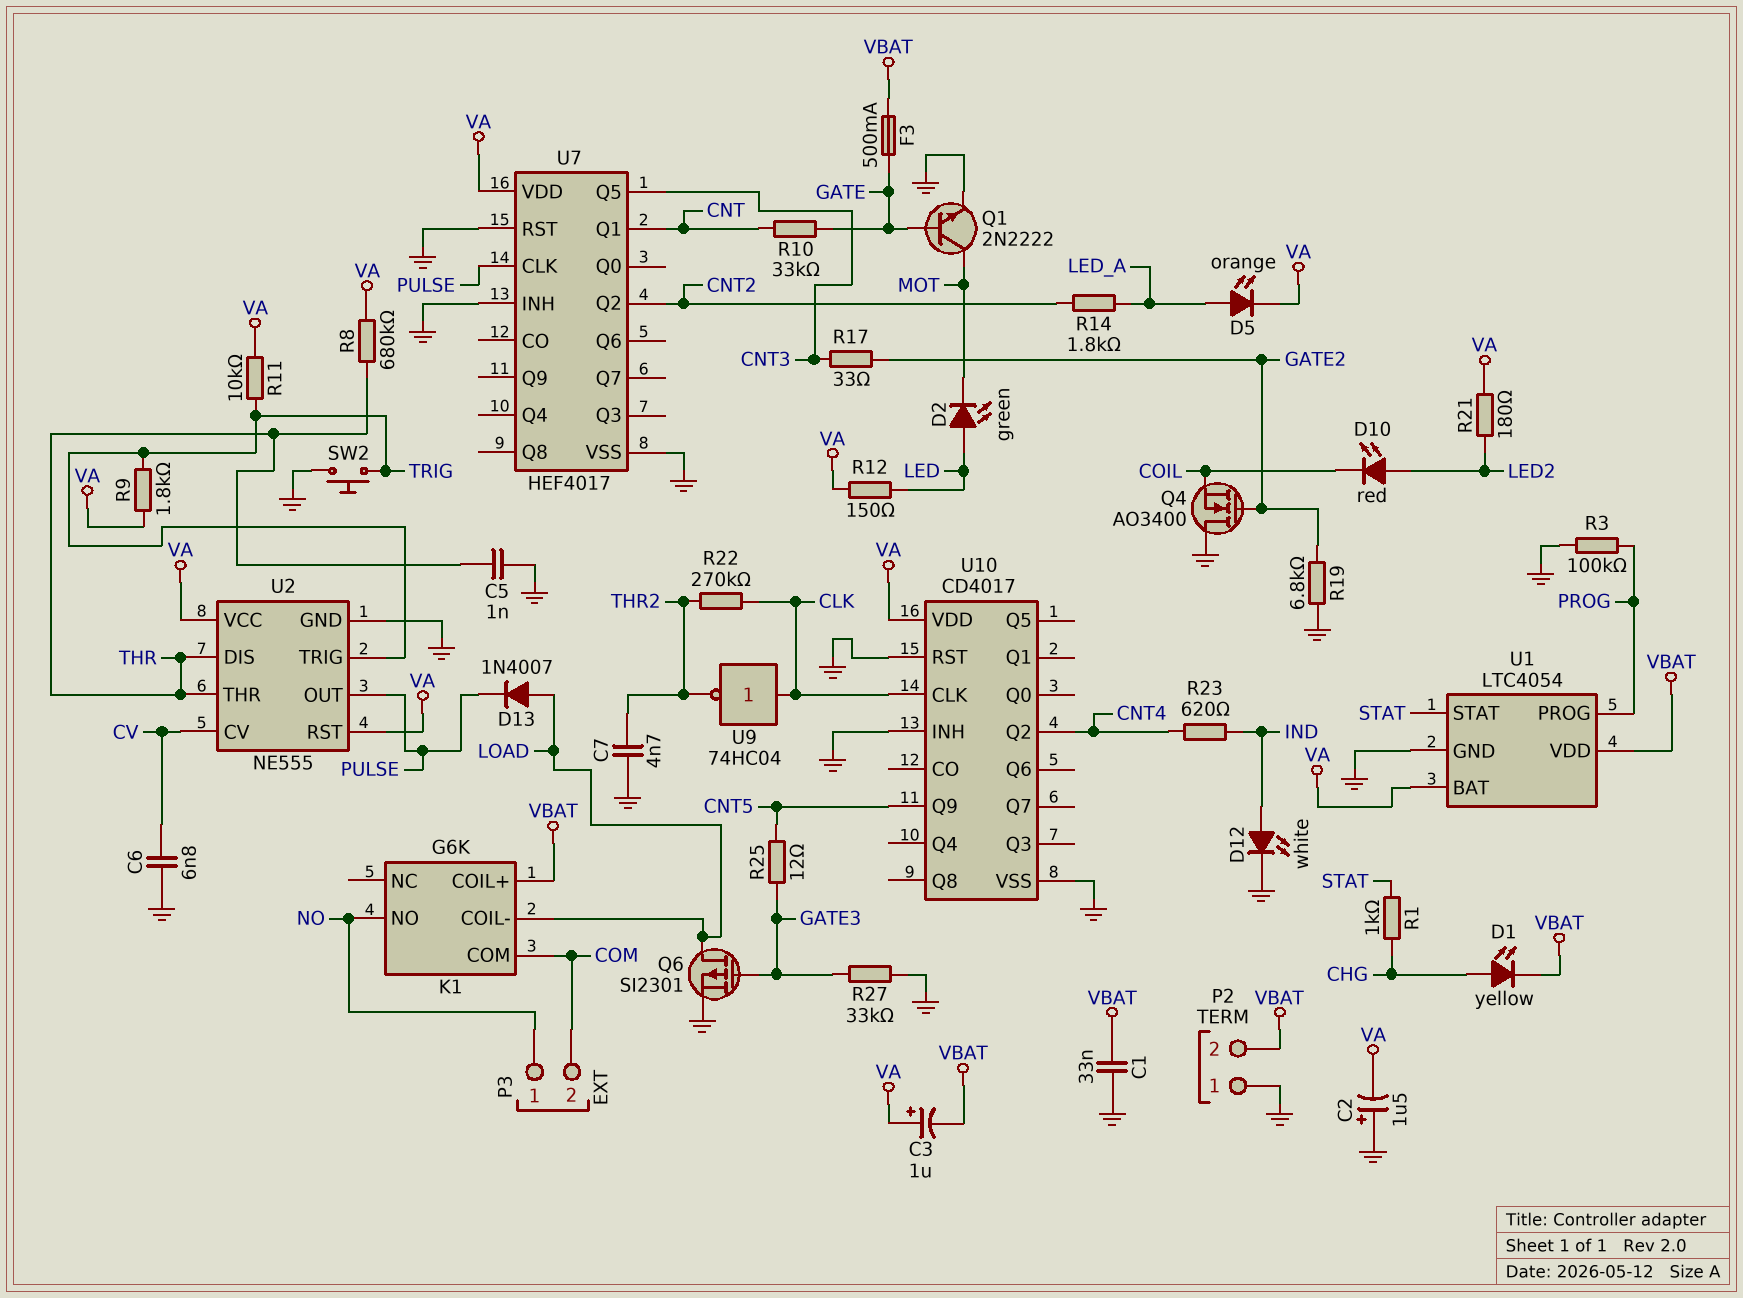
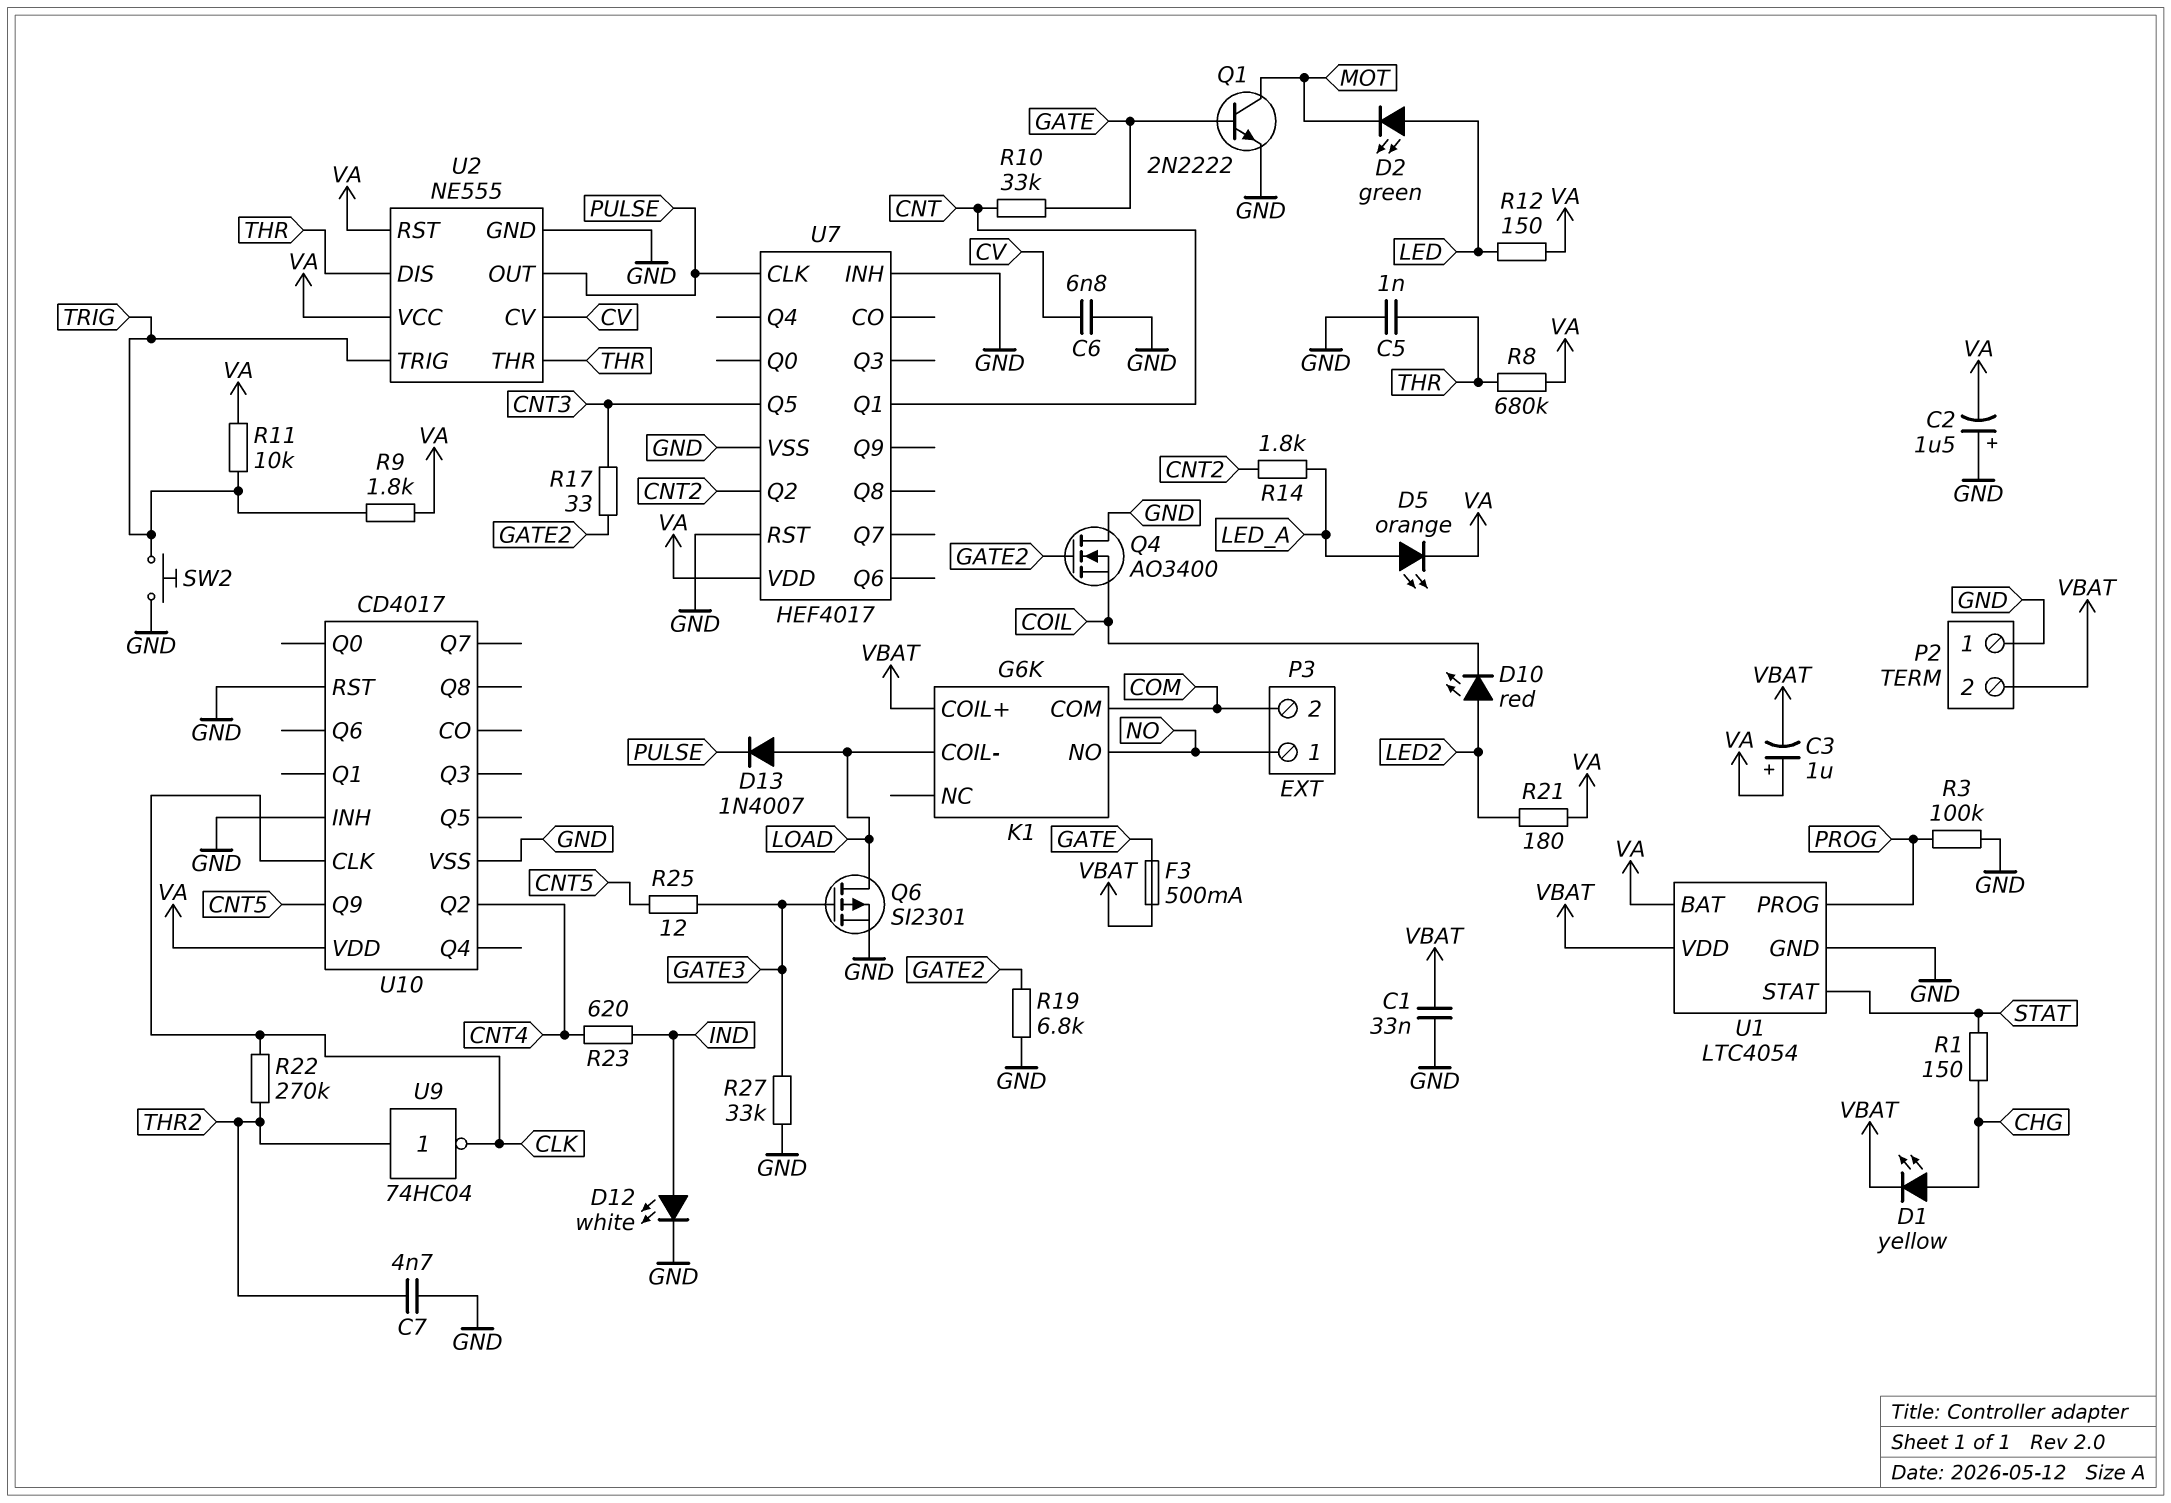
R1: 1k (CHG, STAT) -> 150 (CHG, STAT)
U9: NOT 74HC04 (in CLK, out THR2) -> NOT 74HC04 (in THR2, out CLK)

